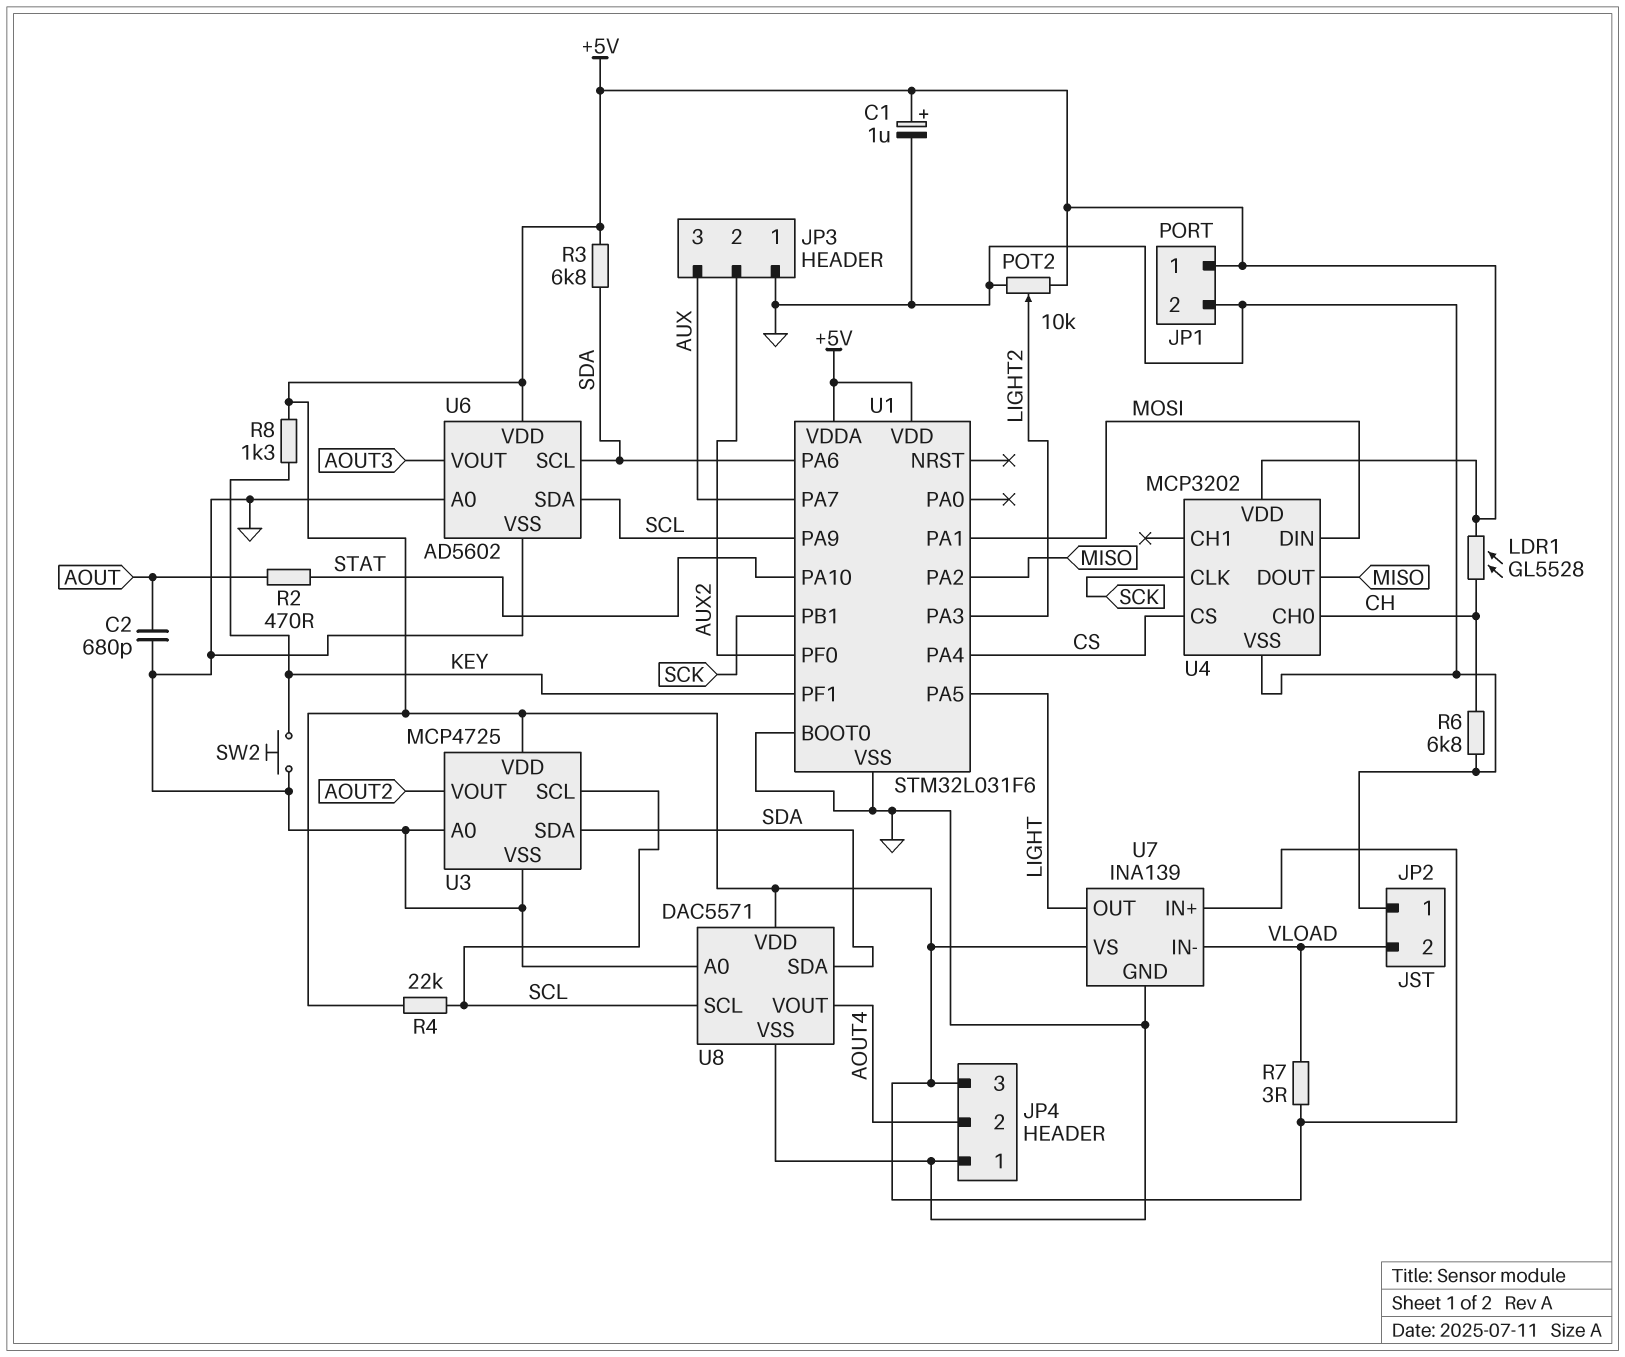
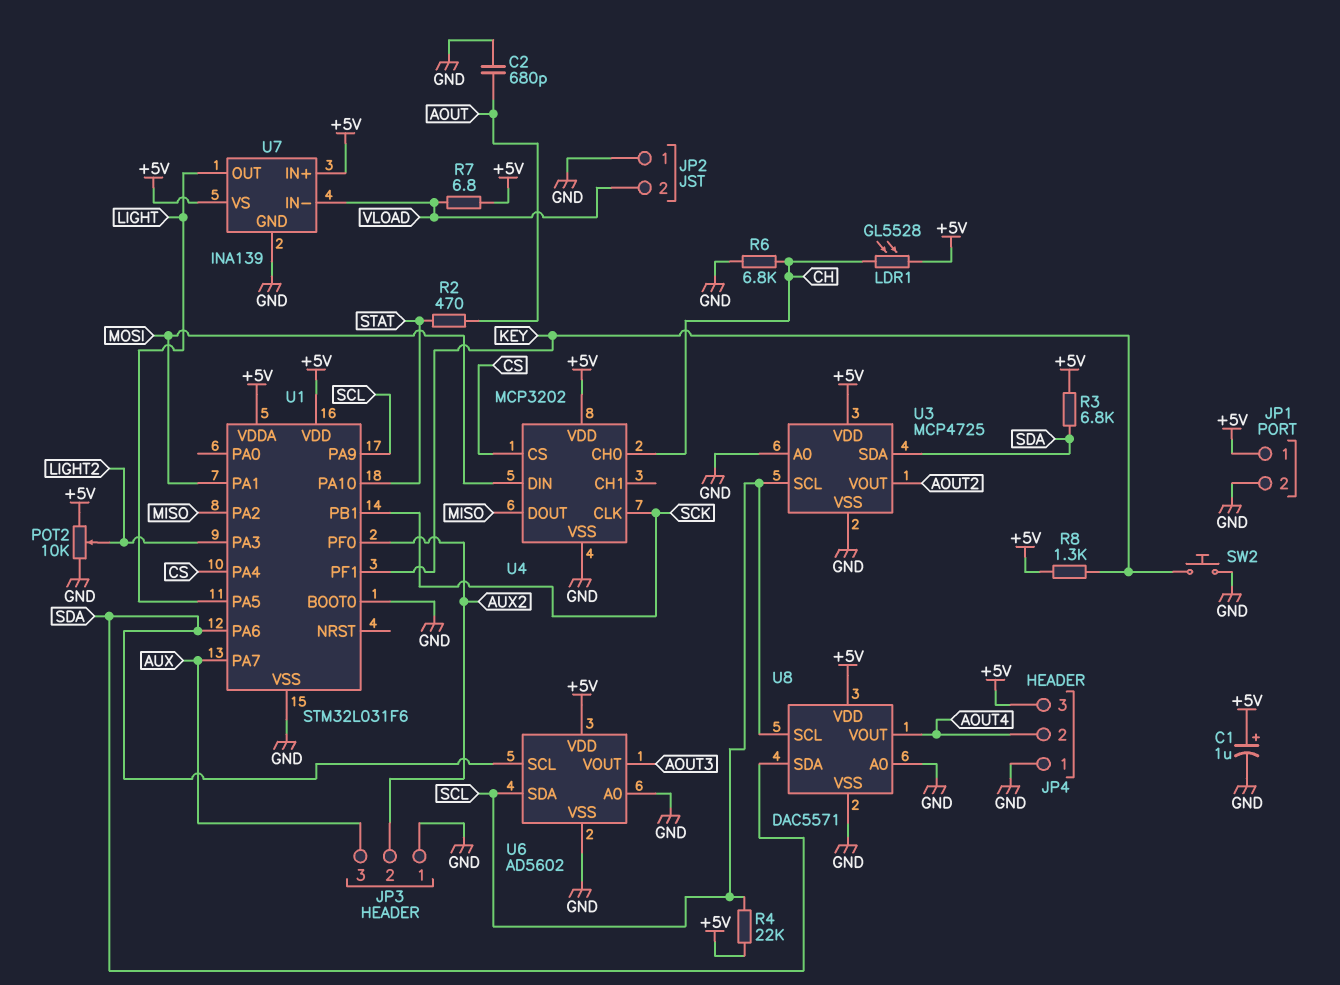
R7: 3 (+5V, VLOAD) -> 6.8 (+5V, VLOAD)

